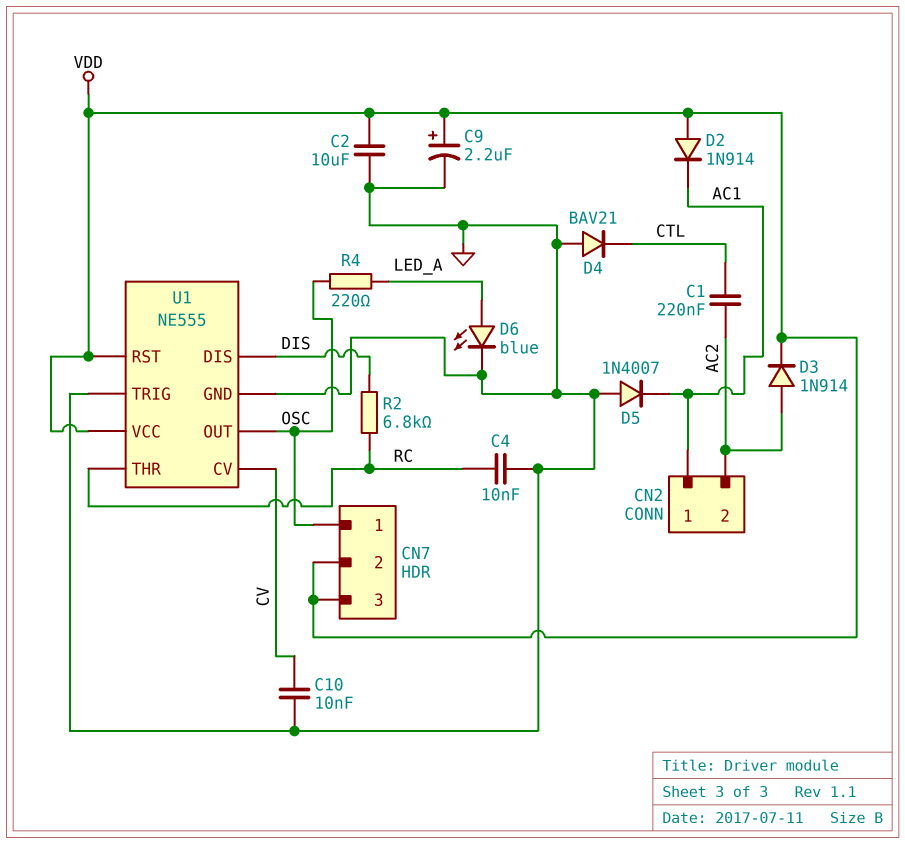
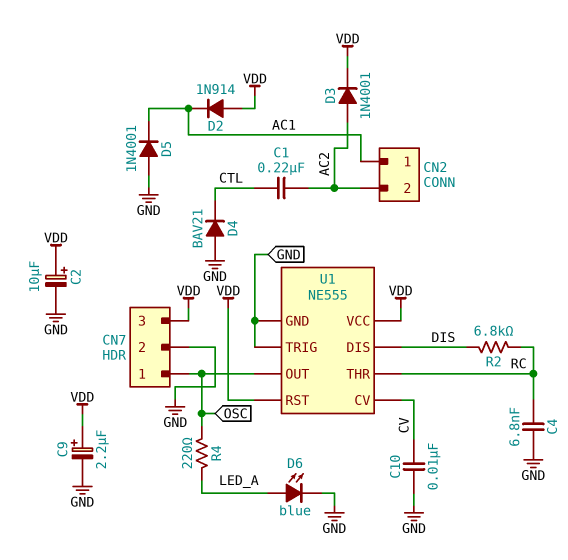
C2: 10uF (GND, VDD) -> 10uF (plus VDD, minus GND)
C4: 10nF (GND, RC) -> 6.8nF (GND, RC)
CN7 pin 2: VDD -> GND
D3: diode 1N914 (A AC2, K VDD) -> diode 1N4001 (A AC2, K VDD)
D5: diode 1N4007 (A GND, K AC1) -> diode 1N4001 (A GND, K AC1)

